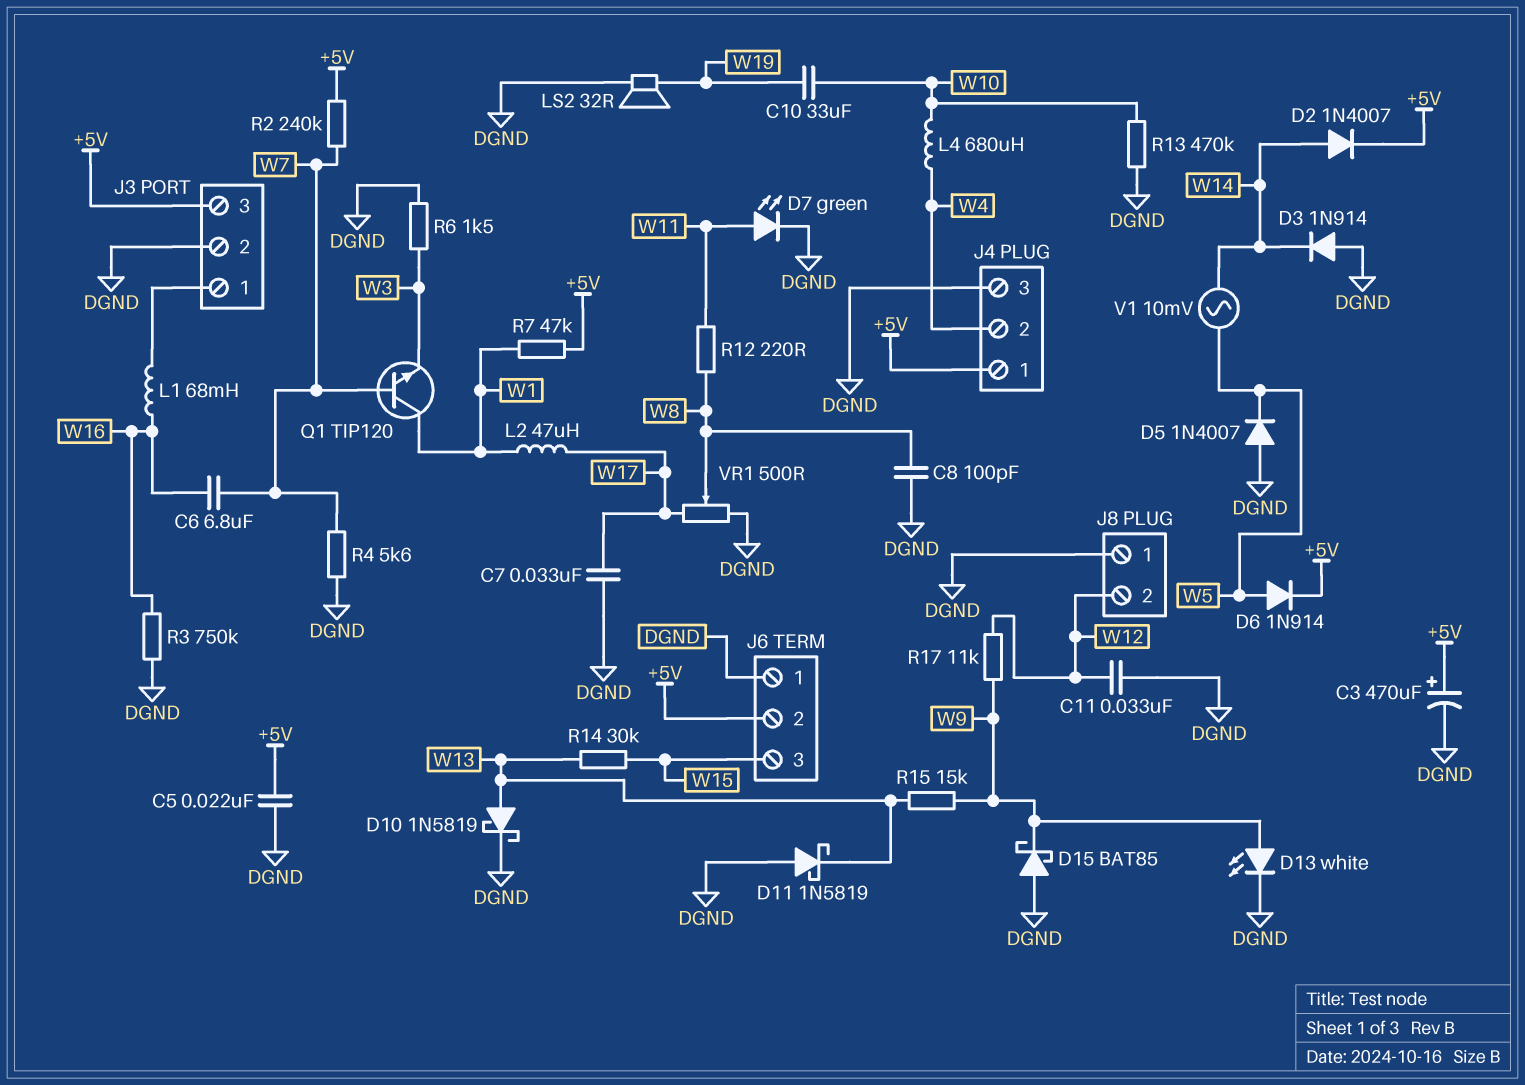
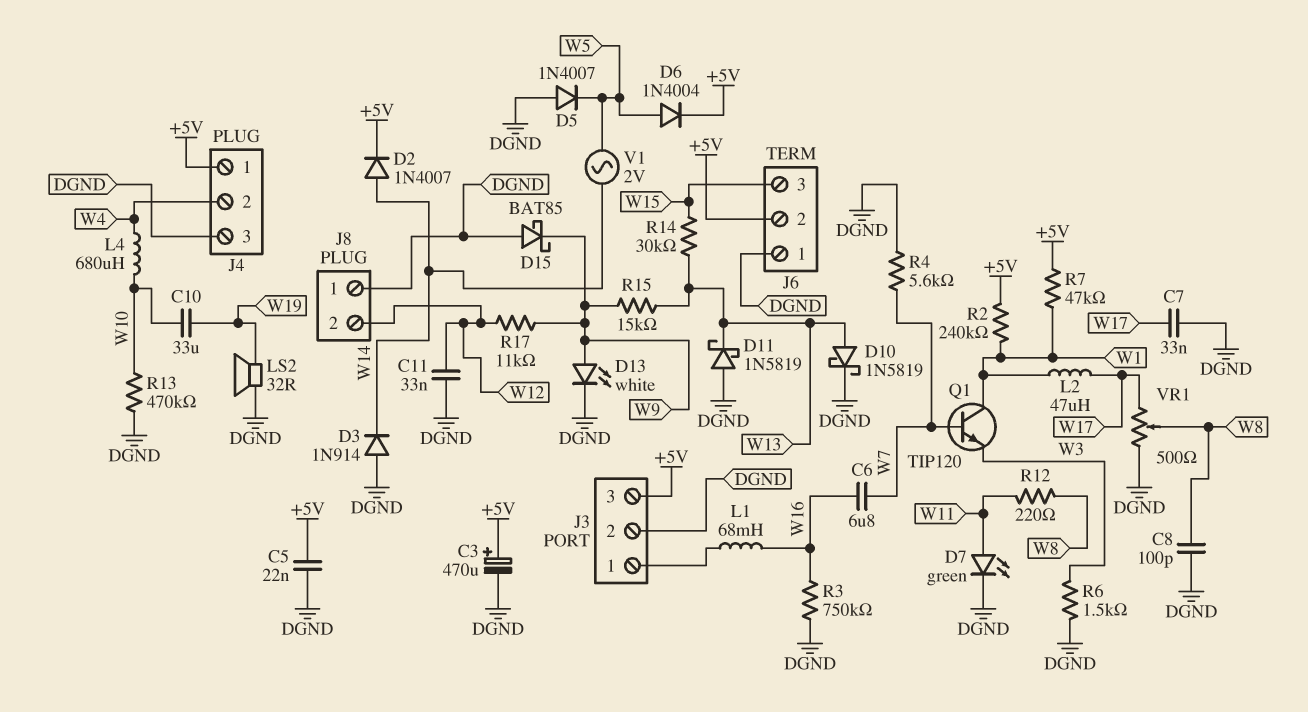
D6: diode 1N914 (A W5, K +5V) -> diode 1N4004 (A W5, K +5V)
R2: 240k (+5V, W7) -> 240k (+5V, W1)
V1: AC 10mV (W5, W14) -> AC 2V (W5, W14)

